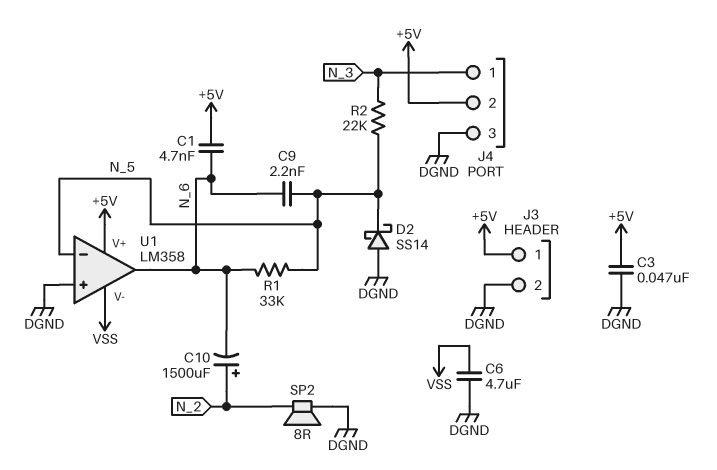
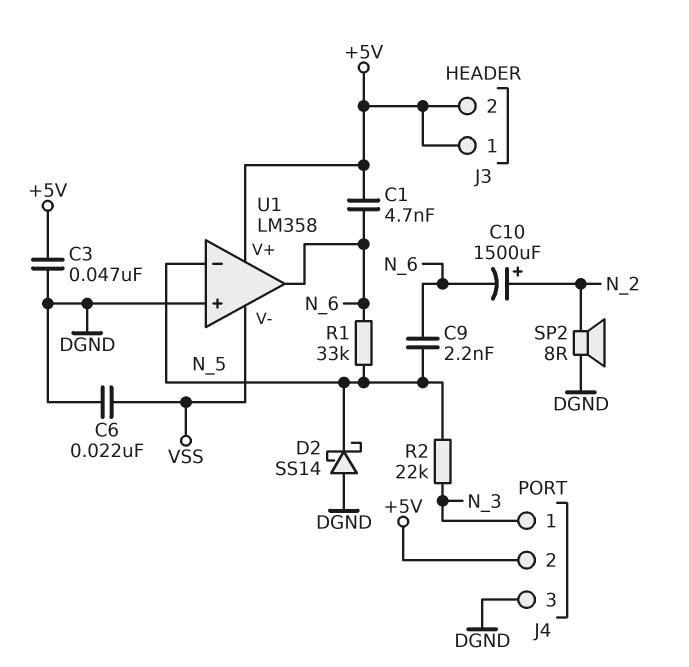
C6: 4.7uF (DGND, VSS) -> 22nF (DGND, VSS)
J3 pin 2: DGND -> +5V

